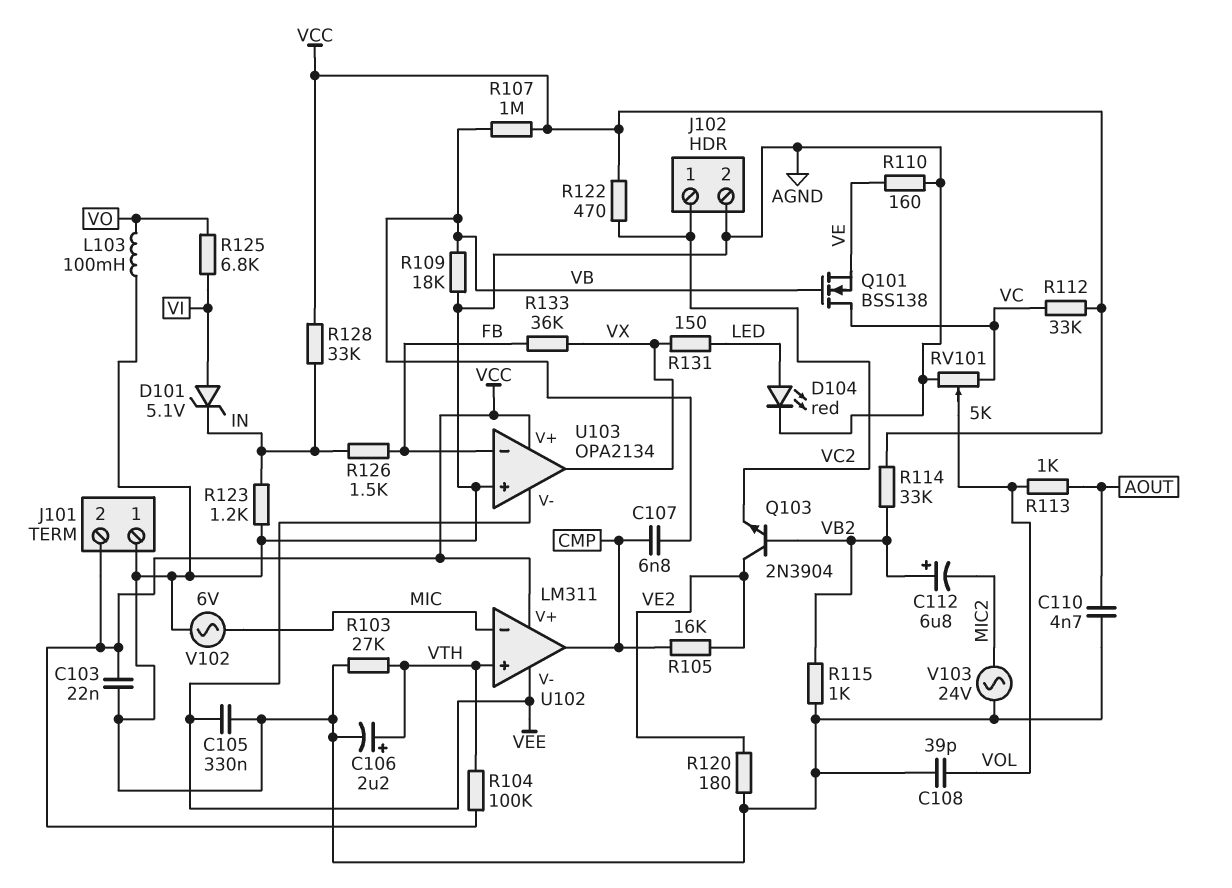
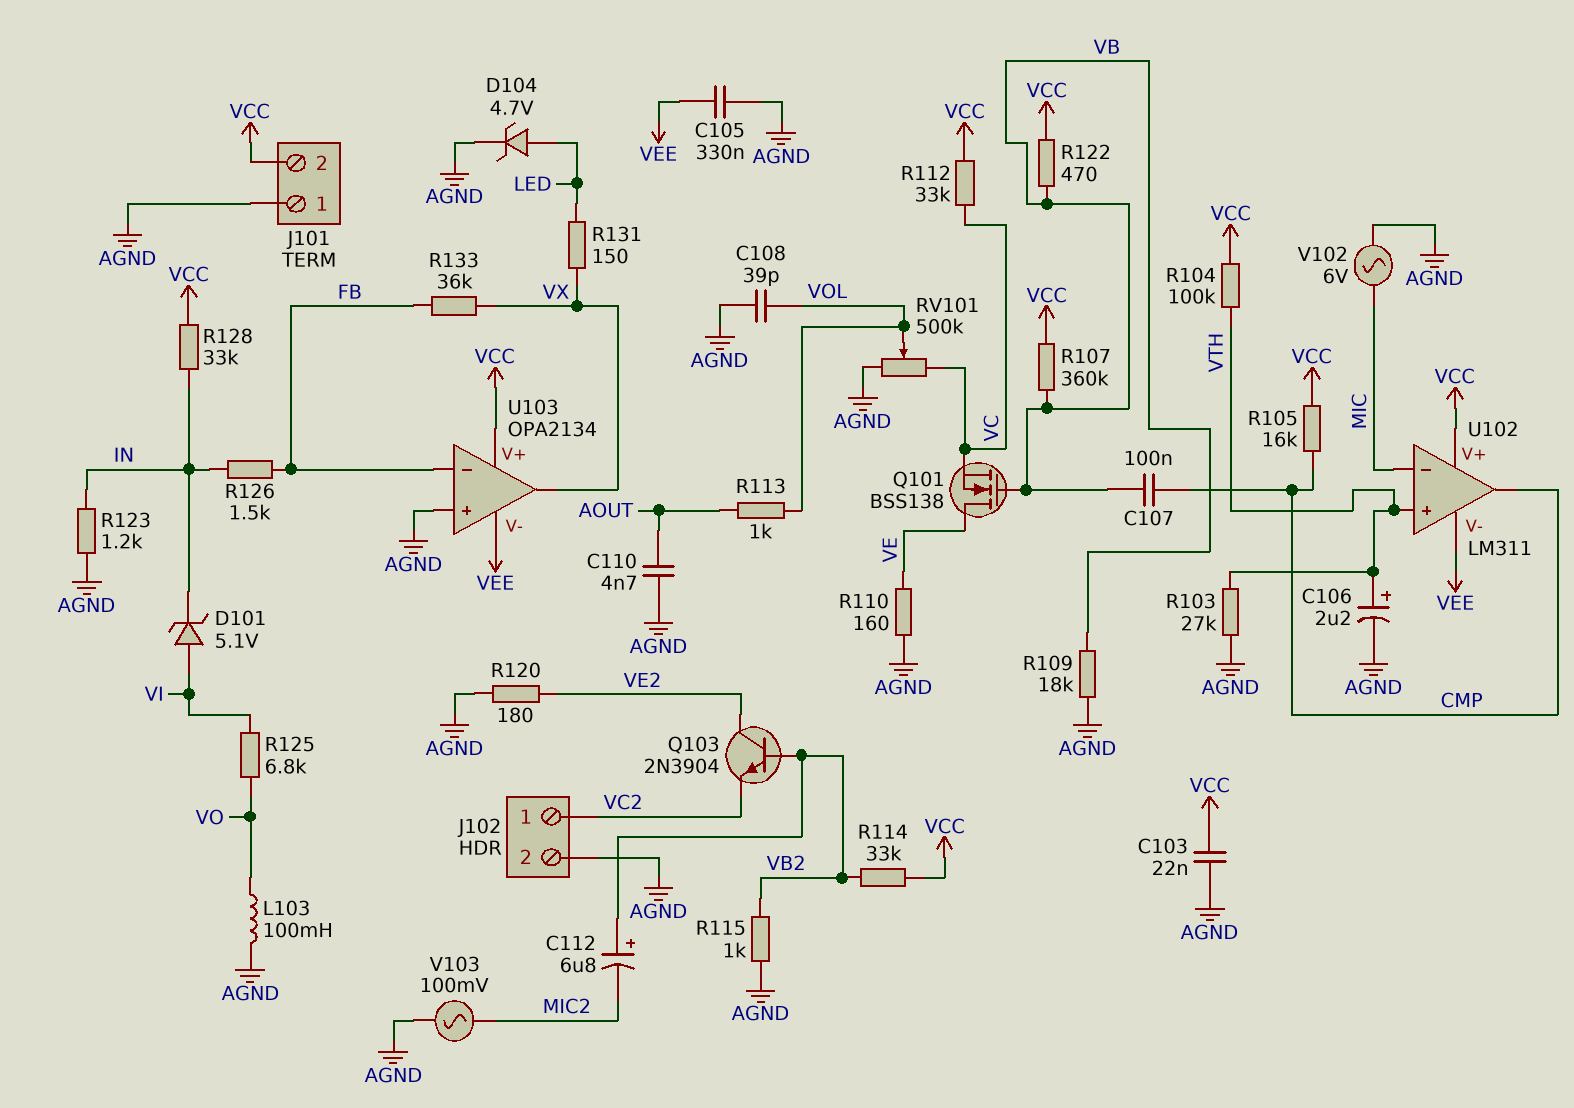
C107: 6.8nF (CMP, VB) -> 100nF (CMP, VB)
D104: LED red (A LED, K AGND) -> zener 4.7V (A LED, K AGND)
Q101: NMOS BSS138 (G VB, D VC, S VE) -> NMOS BSS138 (G VB, D VE, S VC)
R105: 16k (CMP, VE2) -> 16k (CMP, VCC)
R107: 1M (VB, VCC) -> 360k (VB, VCC)
R122: 470 (VC2, VCC) -> 470 (VB, VCC)
RV101: 5k (AGND, VC, wiper VOL) -> 500k (AGND, VC, wiper VOL)
V103: AC 24V (AGND, MIC2) -> AC 100mV (AGND, MIC2)

